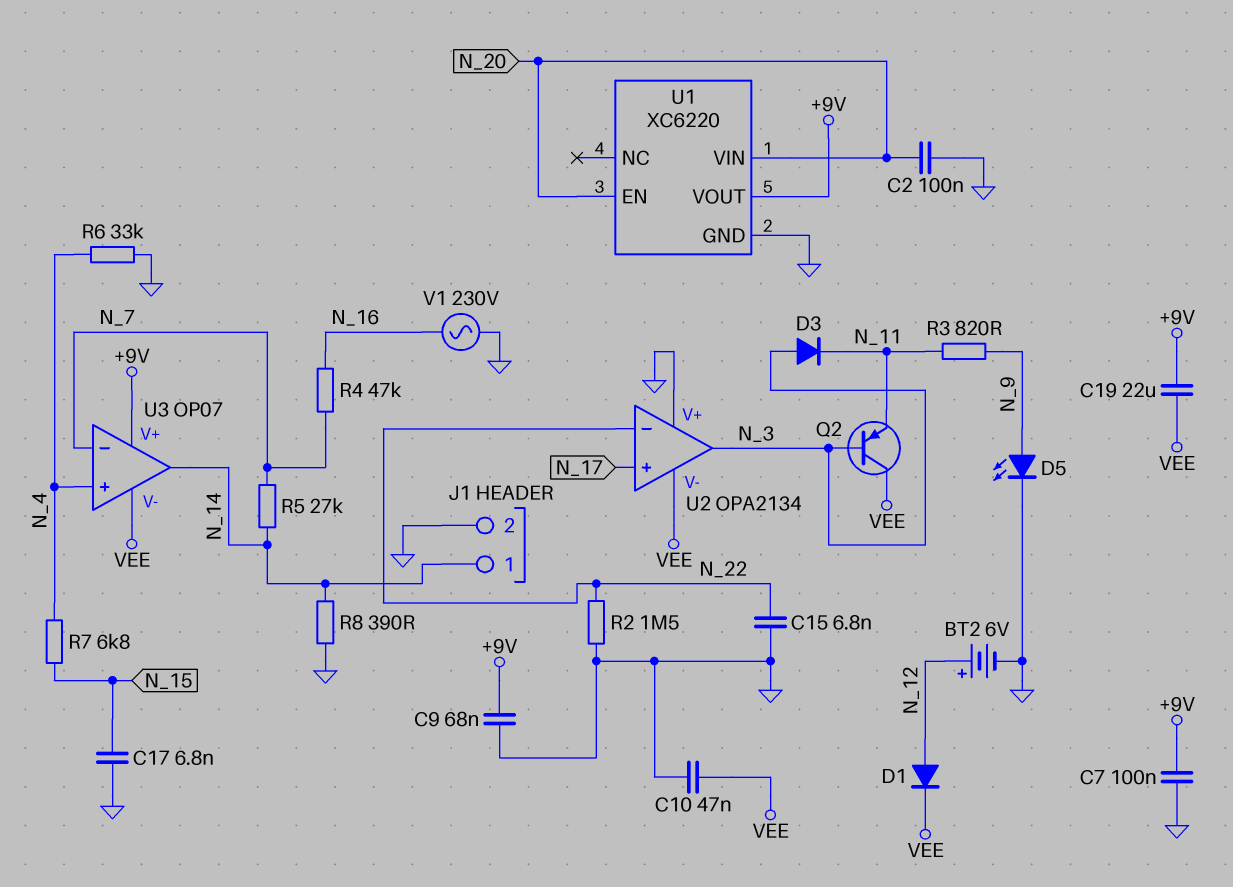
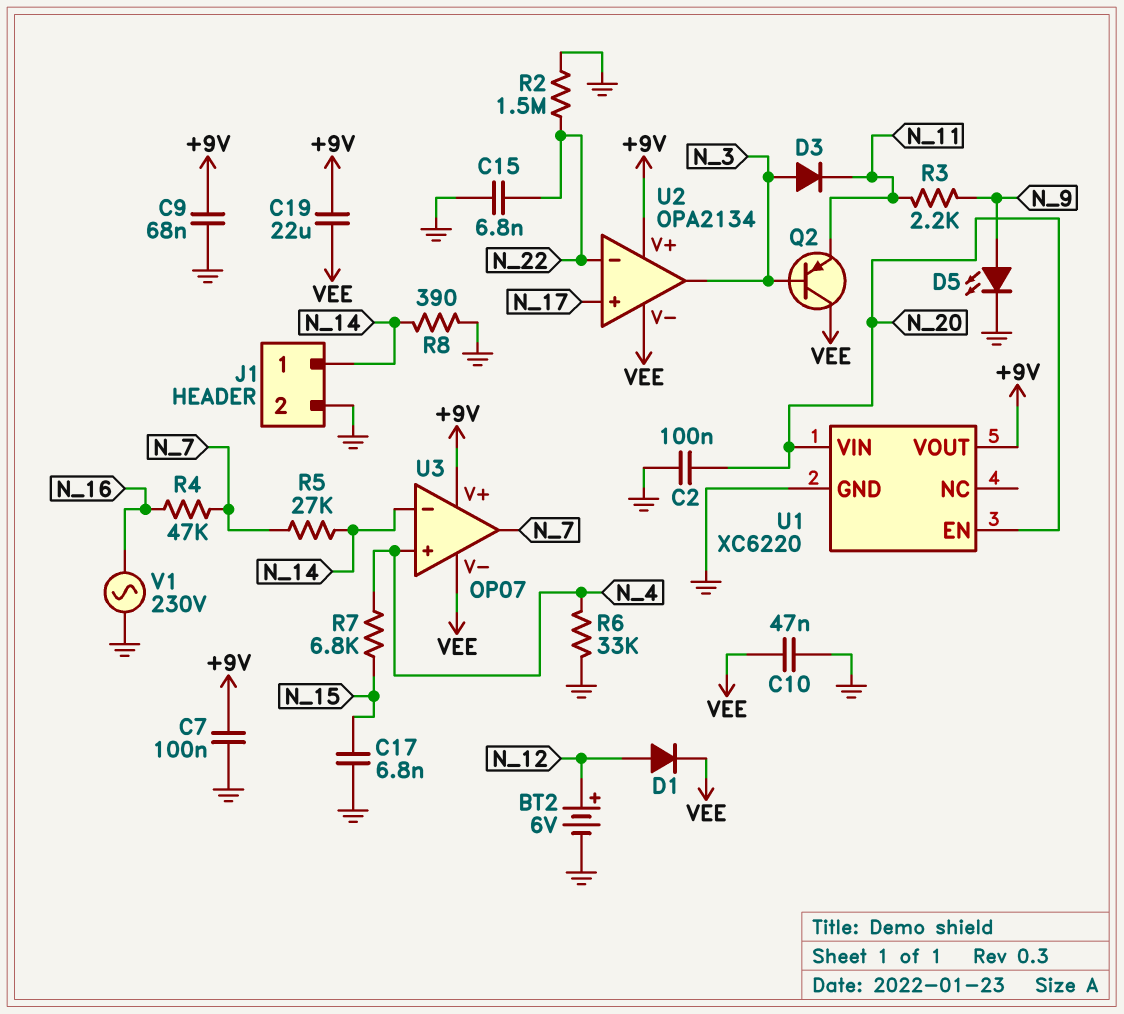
R3: 820 (N_9, N_11) -> 2.2k (N_9, N_11)
U2 pin V+: GND -> +9V
U3 pin in-: N_7 -> N_14
U3 pin out: N_14 -> N_7

